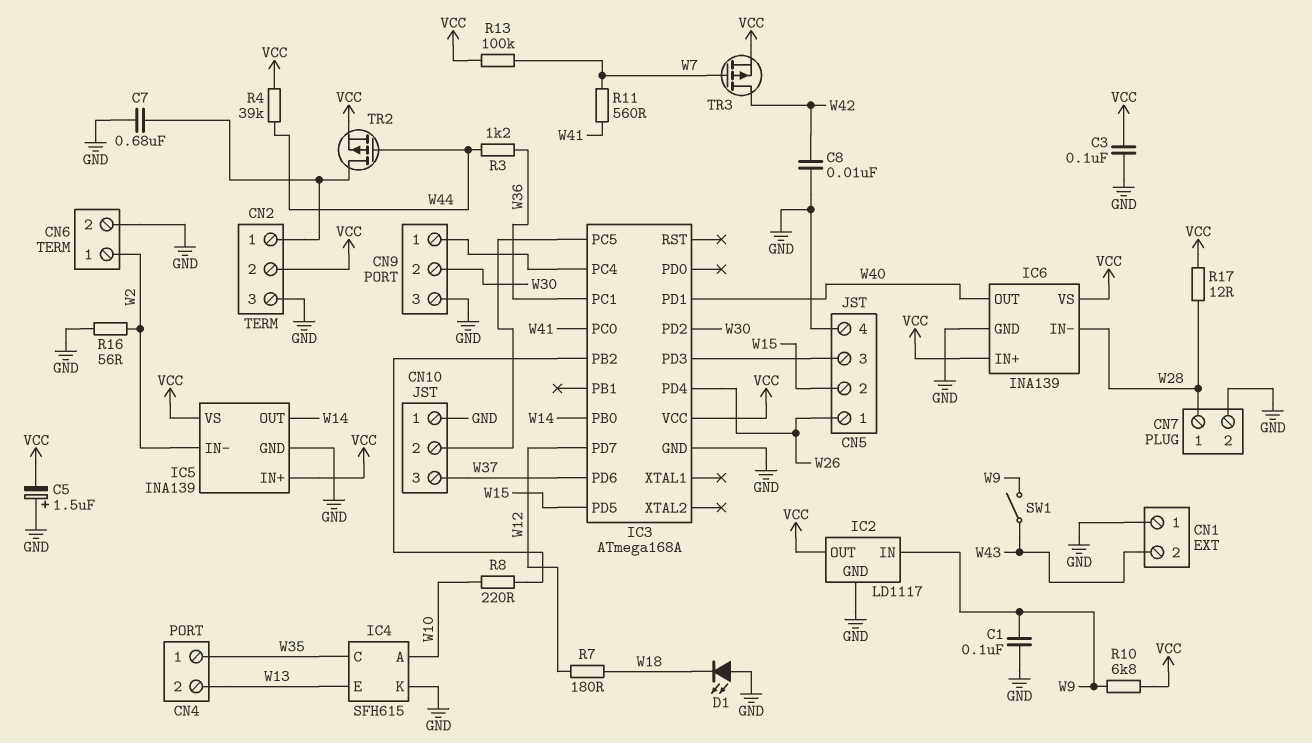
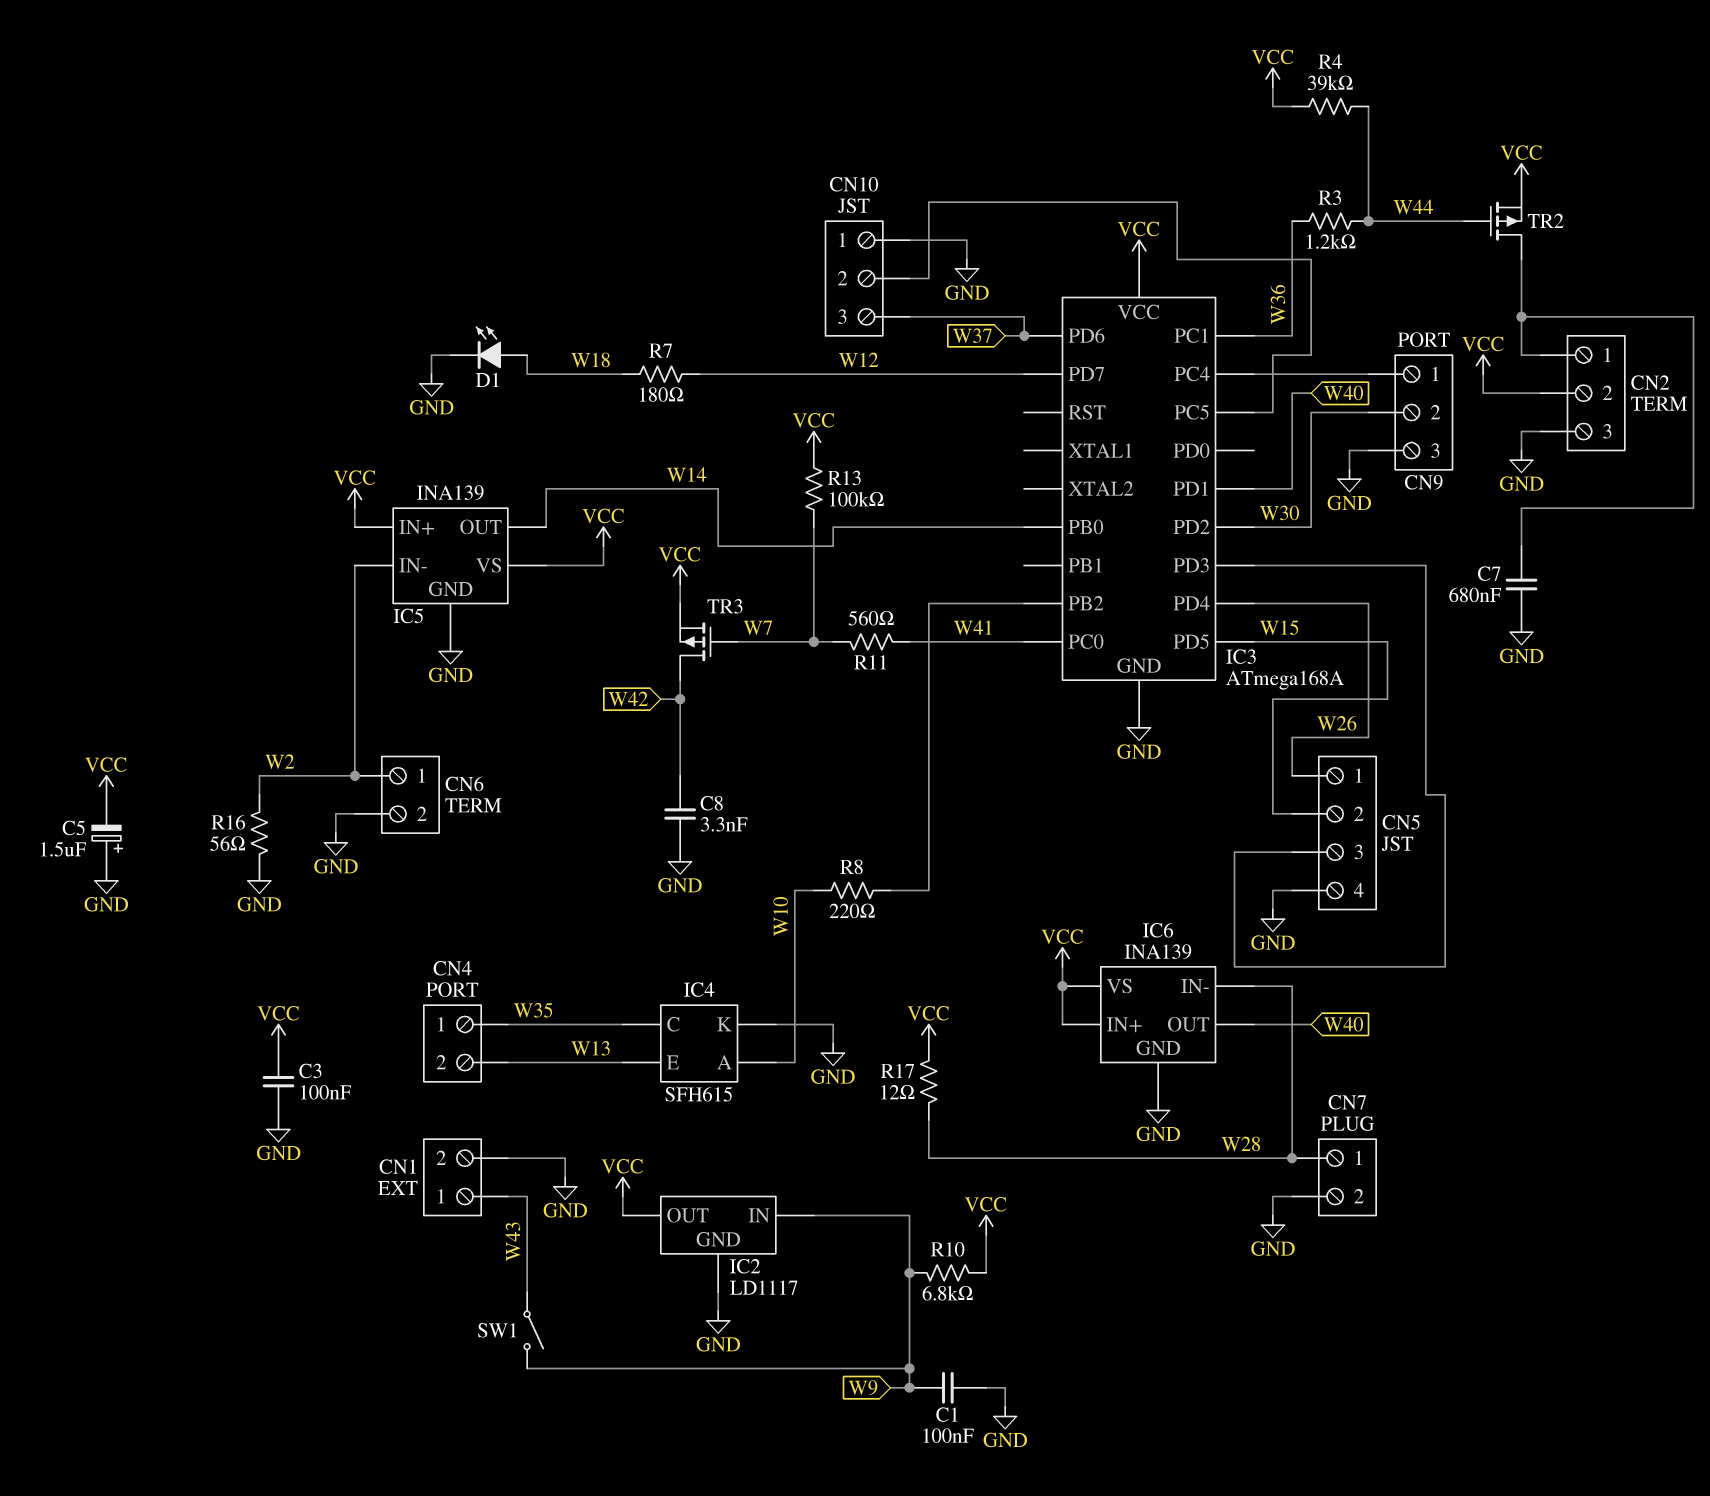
C8: 10nF (GND, W42) -> 3.3nF (GND, W42)
CN1 pin 1: GND -> W43
CN1 pin 2: W43 -> GND
D1: LED (A GND, K W18) -> LED (A W18, K GND)

